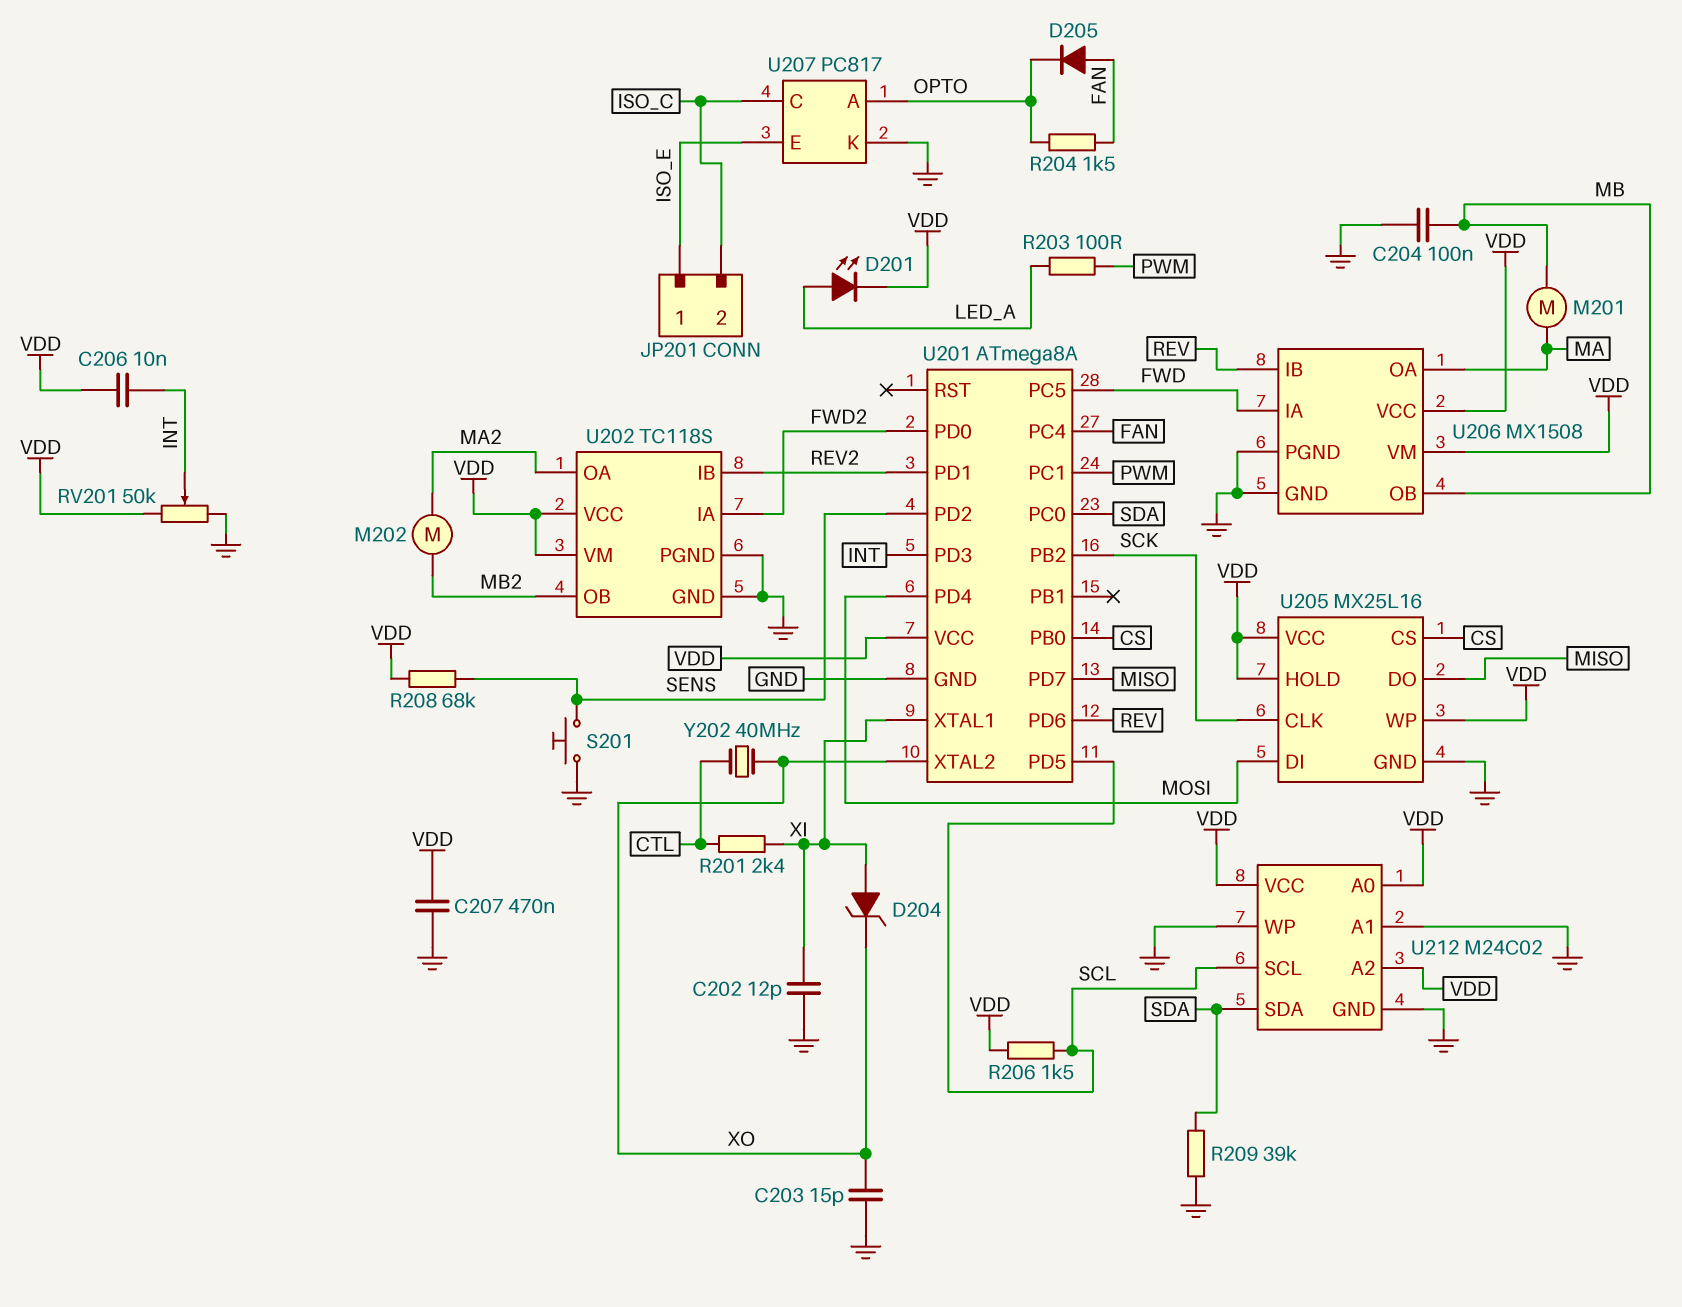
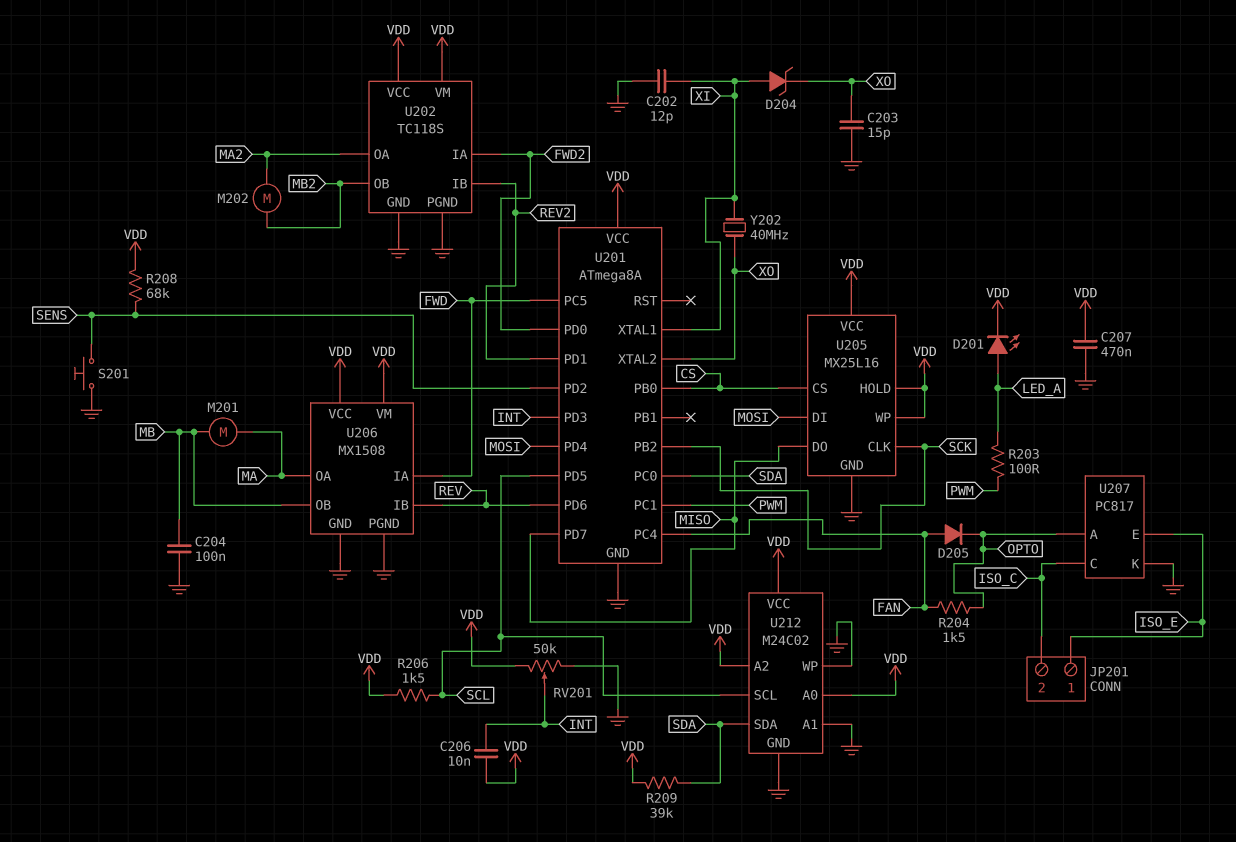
R201: 2.4k (CTL, XI) -> none
R209: 39k (GND, SDA) -> 39k (SDA, VDD)
Y202: 40MHz (CTL, XO) -> 40MHz (XI, XO)

